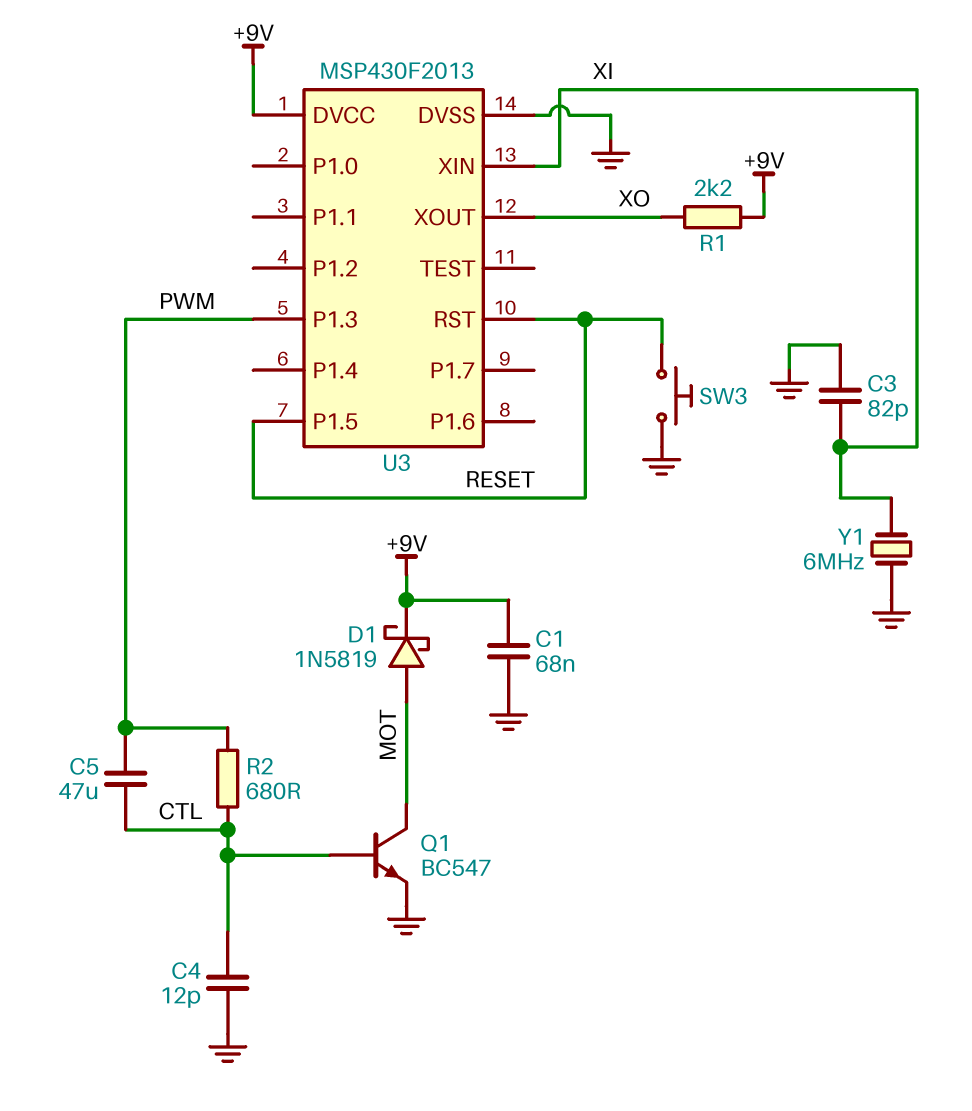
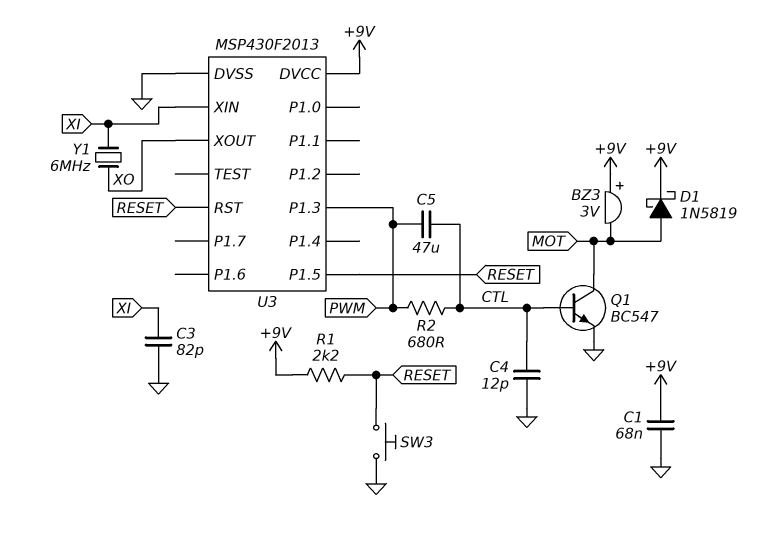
BZ3: none -> buzzer 3V (plus +9V, minus MOT)
R1: 2.2k (+9V, XO) -> 2.2k (+9V, RESET)
Y1: 6MHz (GND, XI) -> 6MHz (XI, XO)

